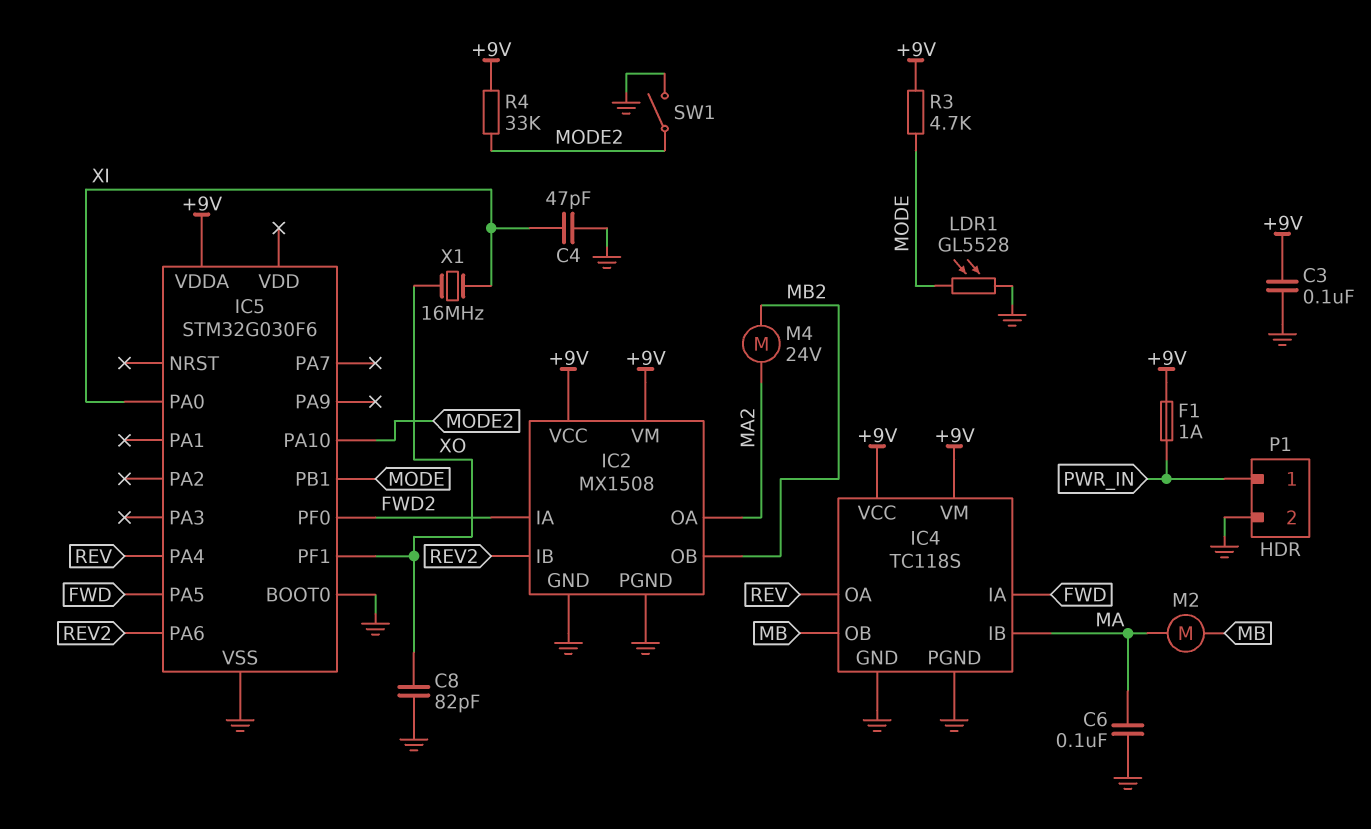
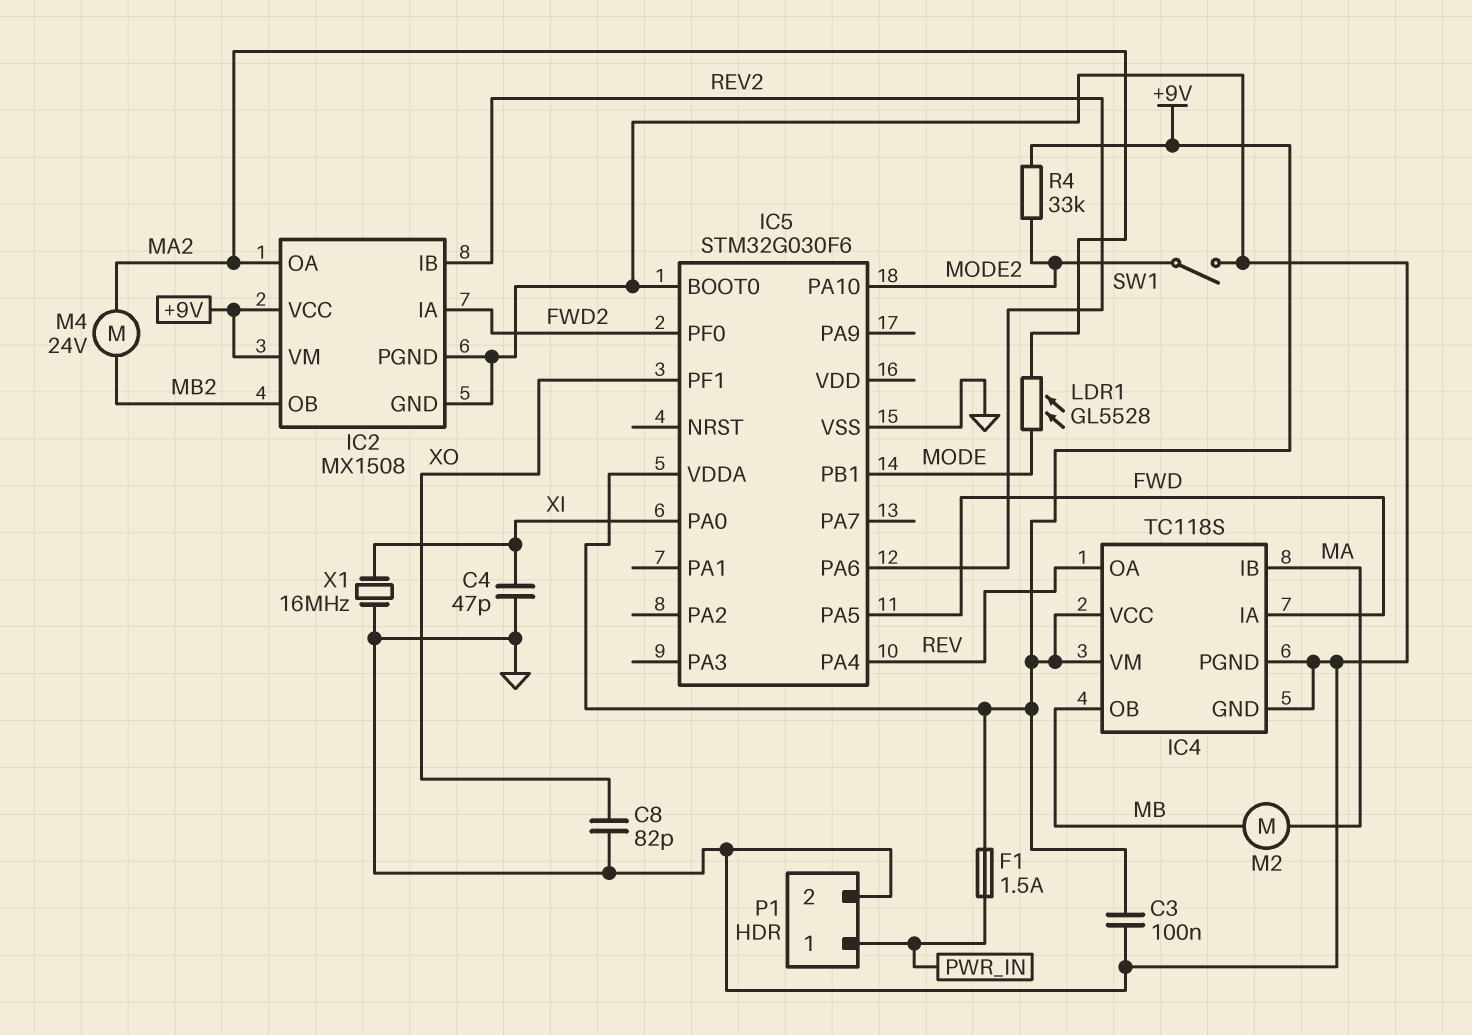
C6: 100nF (GND, MA) -> none
F1: 1A (+9V, PWR_IN) -> 1.5A (+9V, PWR_IN)
LDR1: GL5528 (GND, MODE) -> GL5528 (MA2, MODE)
R3: 4.7k (+9V, MODE) -> none
X1: 16MHz (XI, XO) -> 16MHz (GND, XI)

